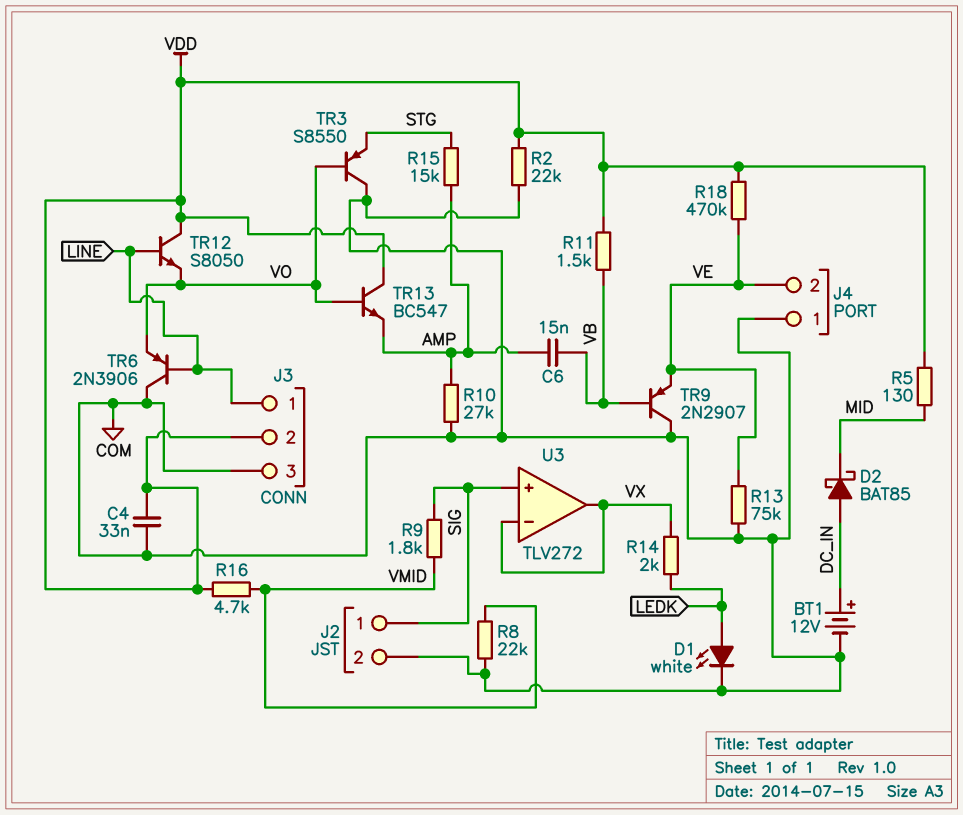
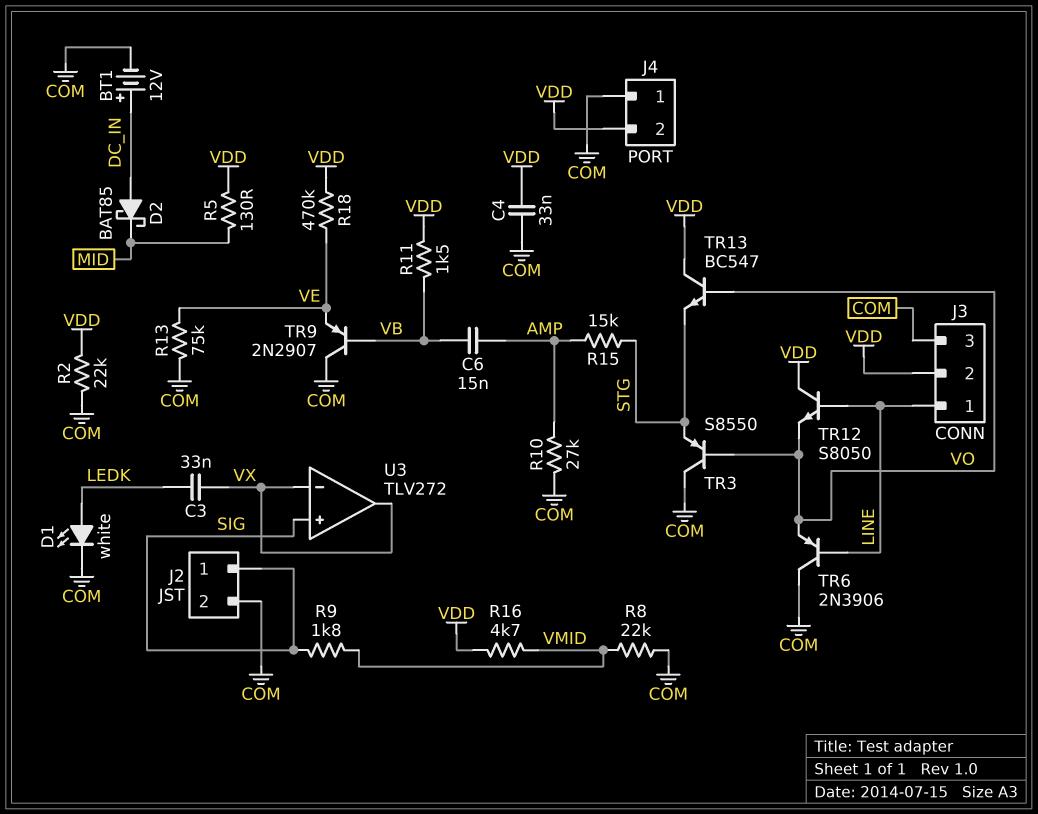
C3: none -> 33nF (LEDK, VX)
J4 pin 2: VE -> VDD
R14: 2k (LEDK, VX) -> none
TR13: NPN BC547 (B VO, C VDD, E AMP) -> NPN BC547 (B VO, C VDD, E STG)

